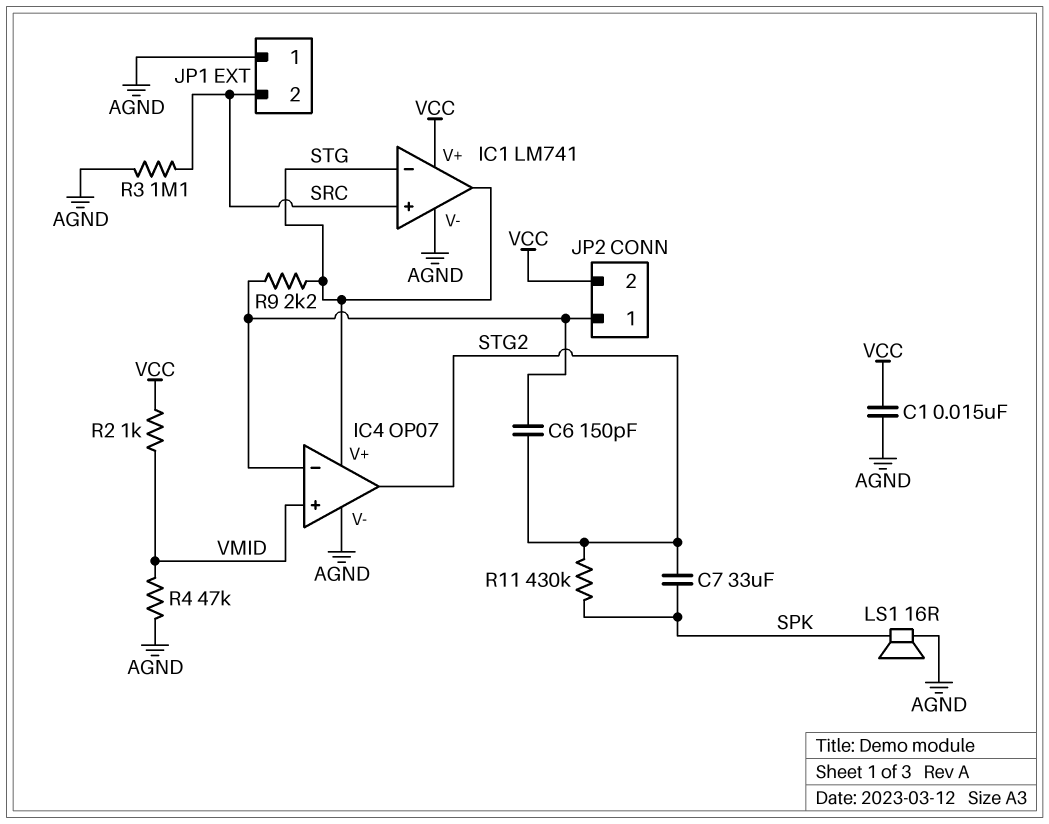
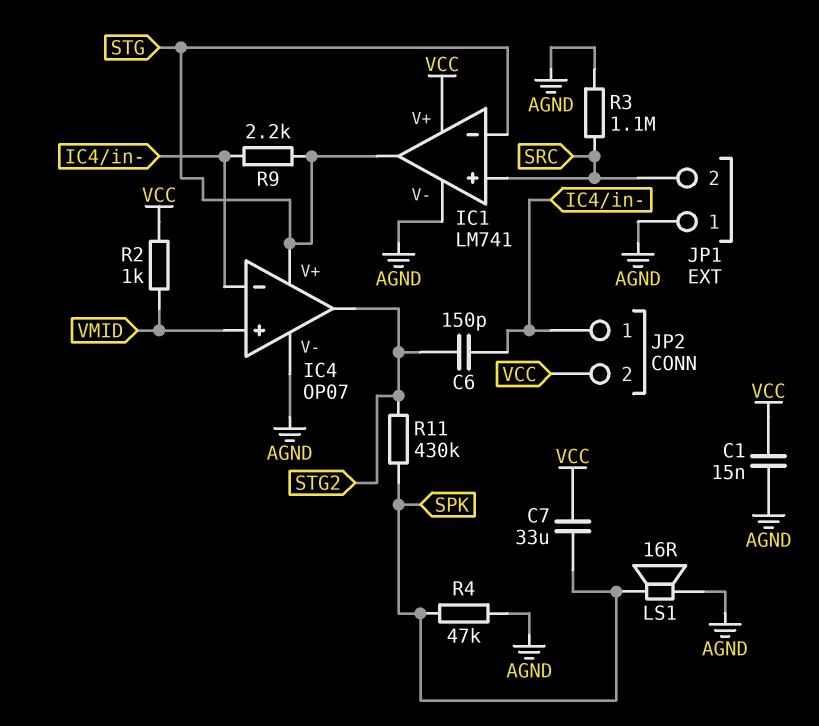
C7: 33uF (SPK, STG2) -> 33uF (SPK, VCC)
R4: 47k (AGND, VMID) -> 47k (AGND, SPK)

